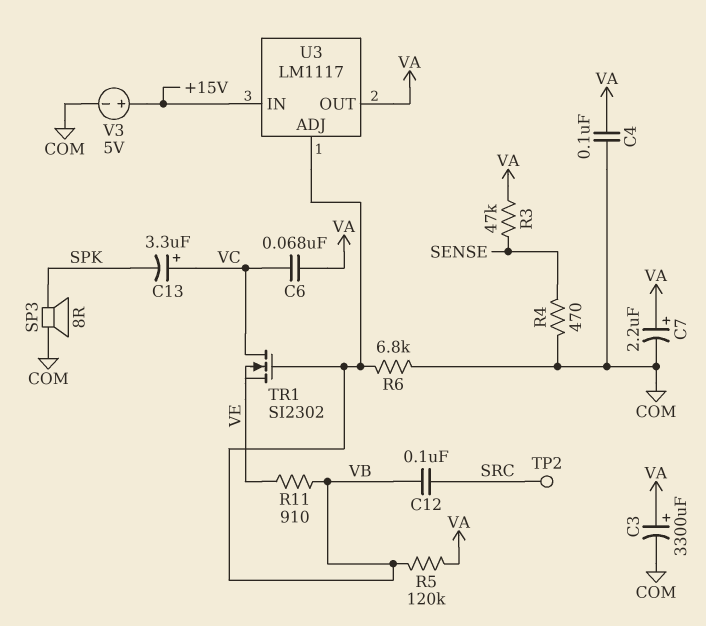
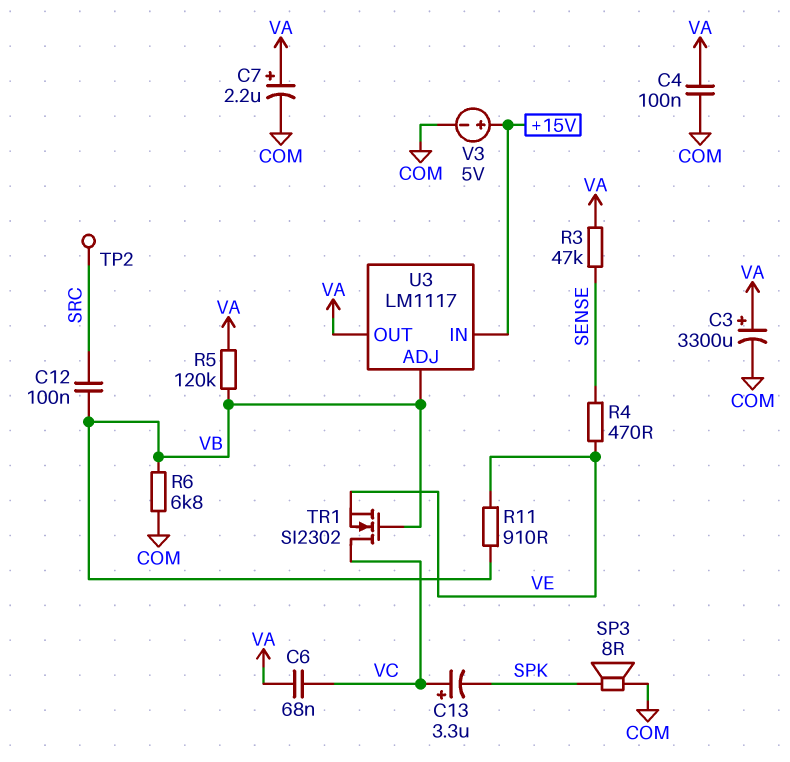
R4: 470 (COM, SENSE) -> 470 (SENSE, VE)

